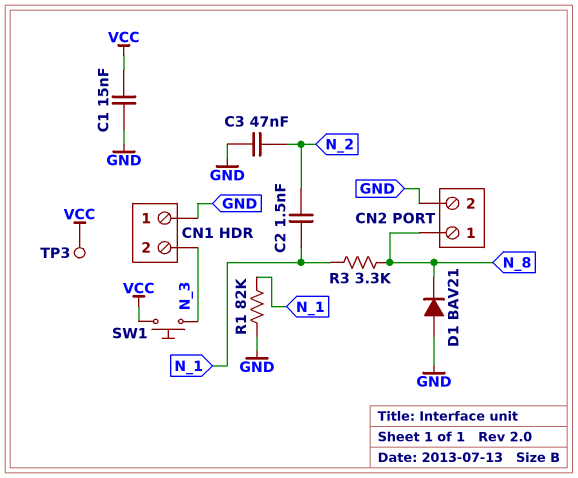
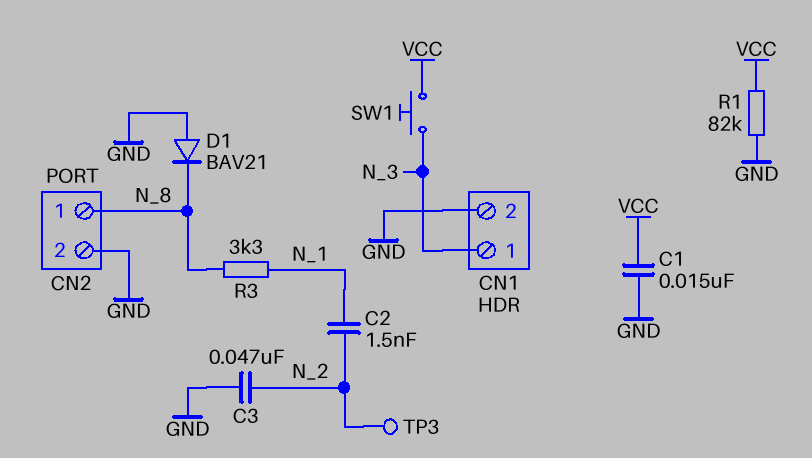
CN1 pin 1: GND -> N_3
CN1 pin 2: N_3 -> GND
R1: 82k (GND, N_1) -> 82k (GND, VCC)
TP3: test point (VCC) -> test point (N_2)

